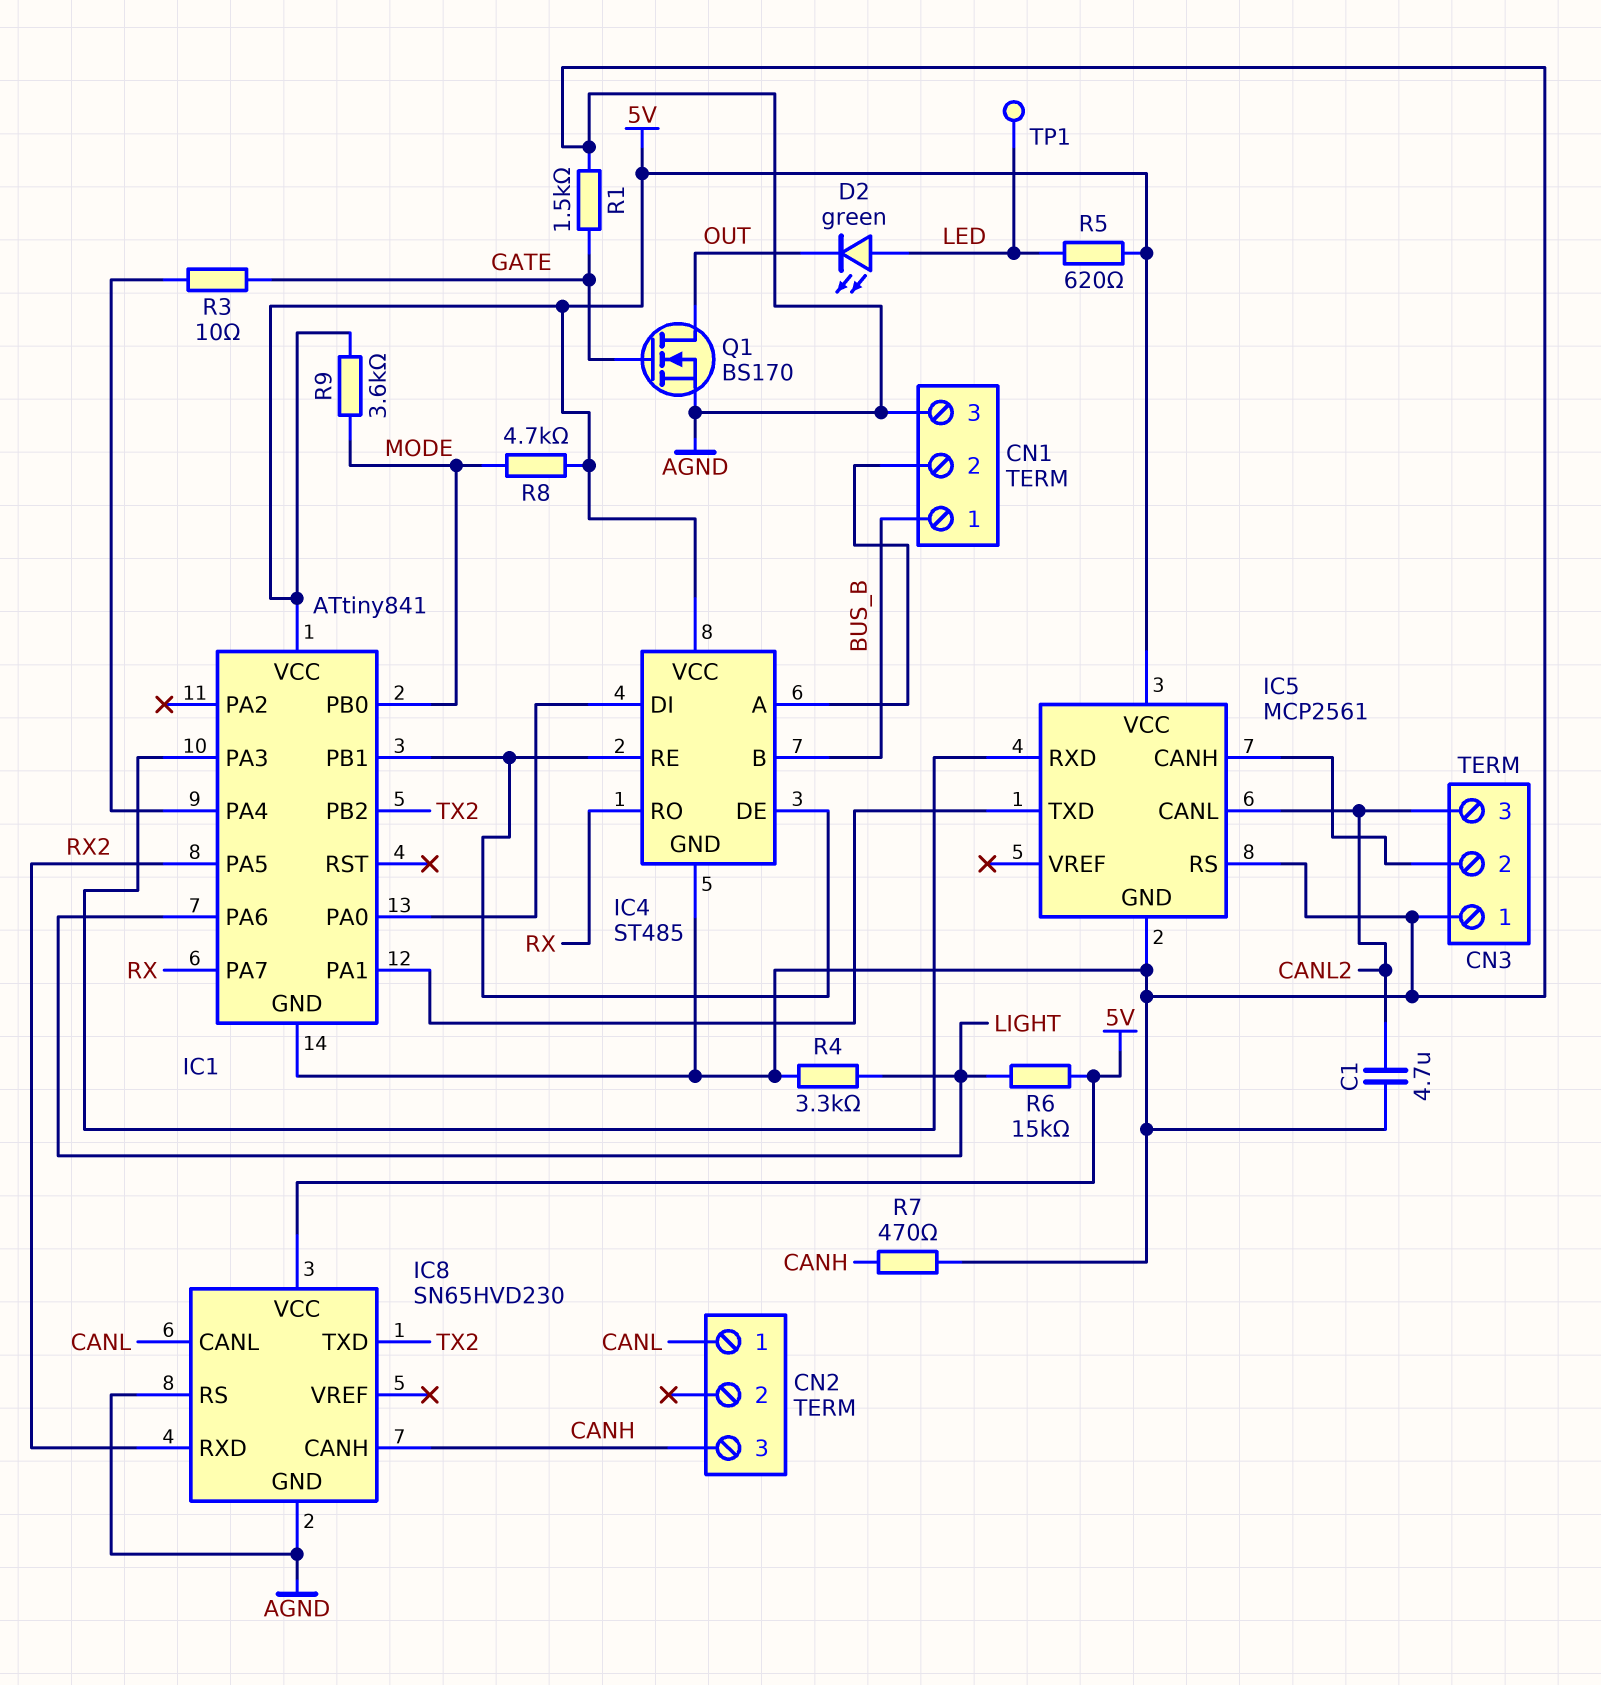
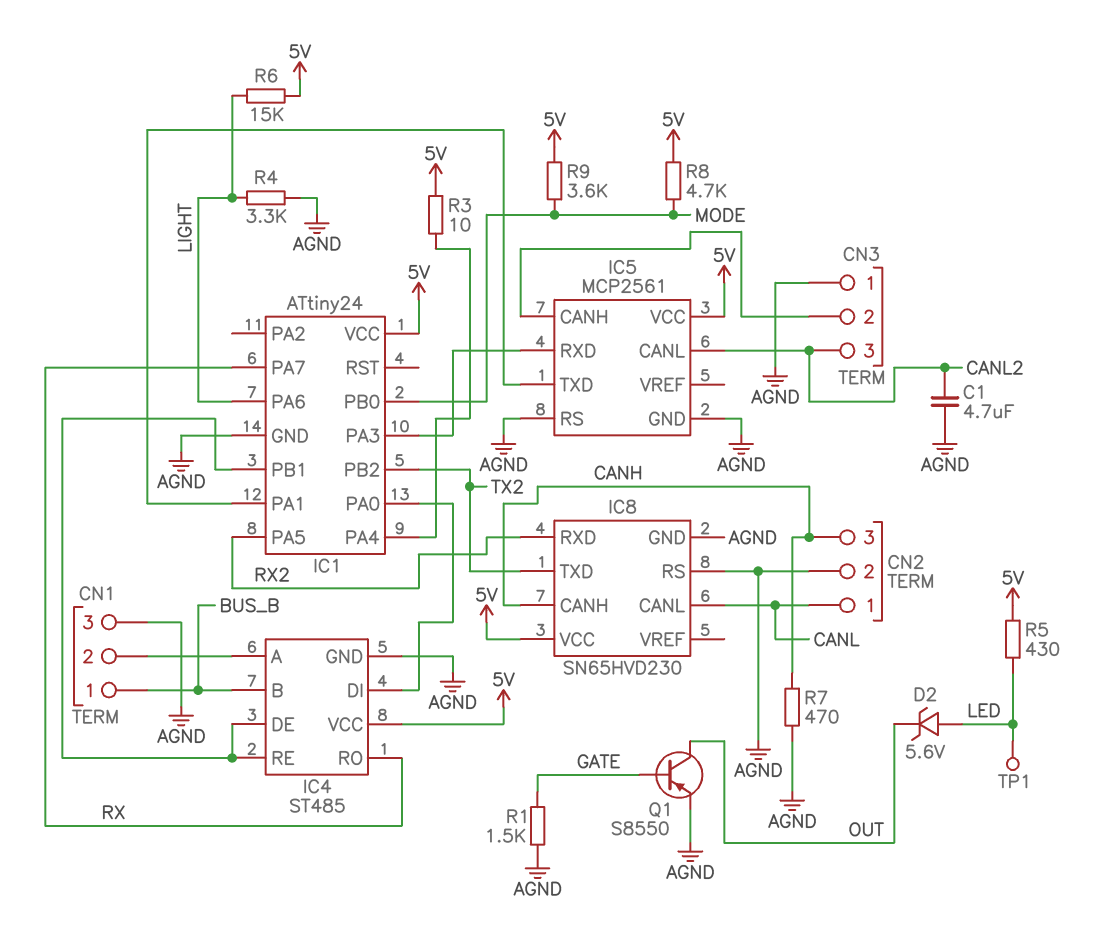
CN2 pin 2: none -> AGND
D2: LED green (A LED, K OUT) -> zener 5.6V (A LED, K OUT)
IC1: ATtiny841 -> ATtiny24
Q1: NMOS BS170 (G GATE, D OUT, S AGND) -> PNP S8550 (B GATE, C OUT, E AGND)
R3: 10 (GATE, IC1/PA4) -> 10 (5V, IC1/PA4)
R5: 620 (5V, LED) -> 430 (5V, LED)

